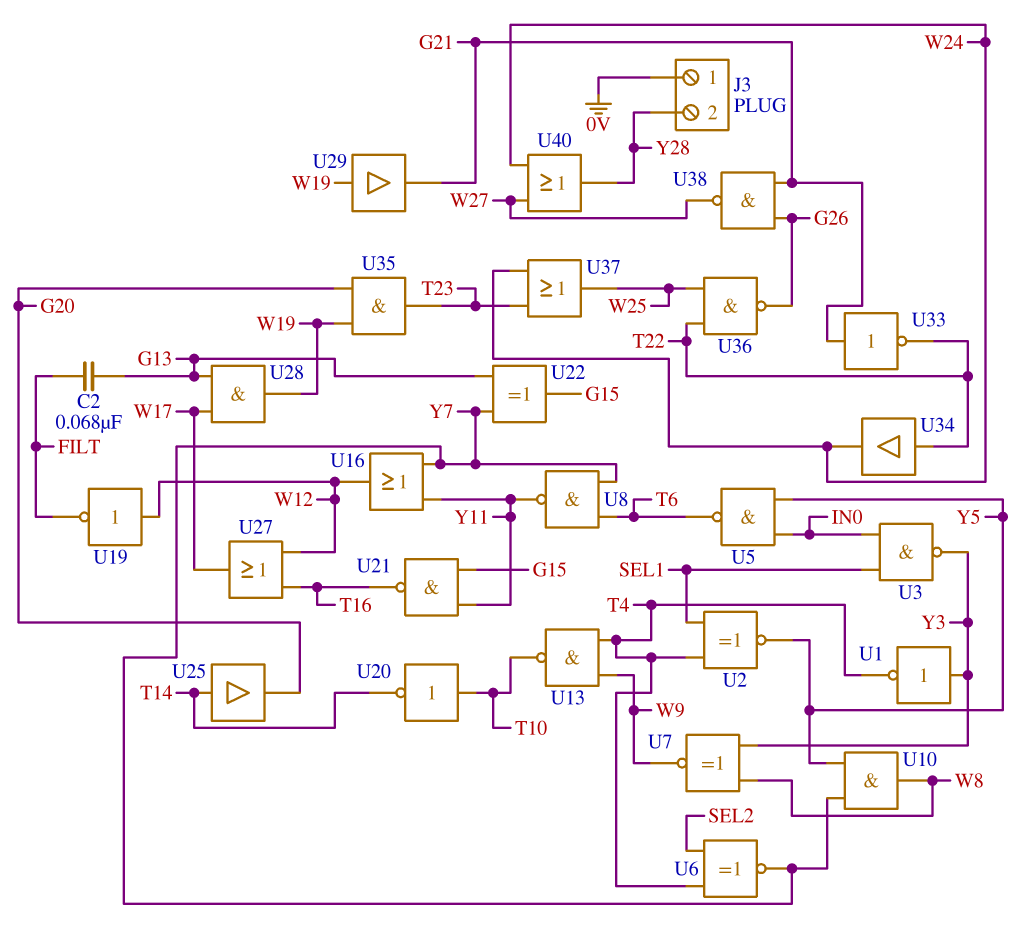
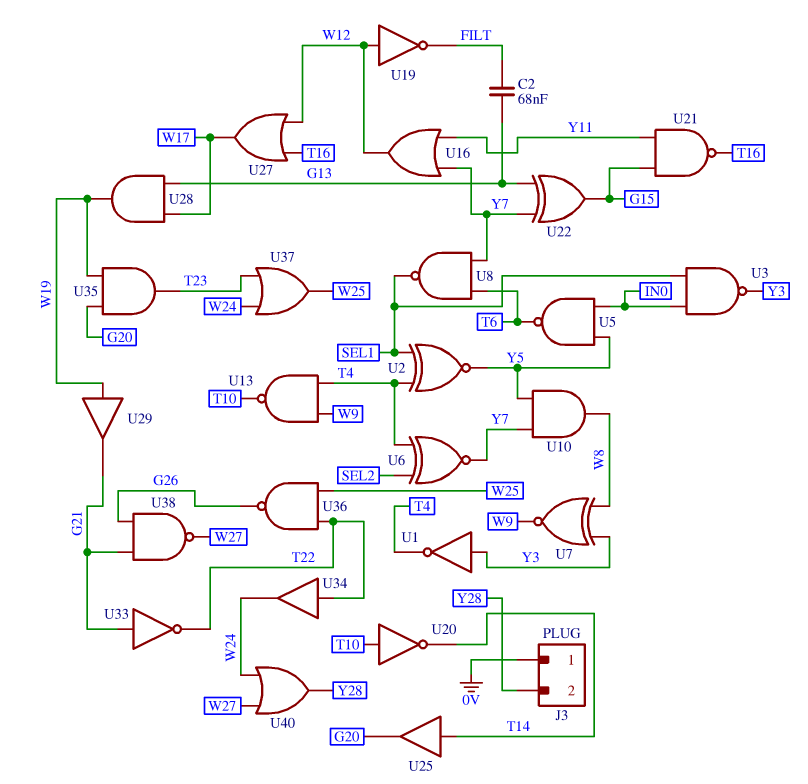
U8: NAND (in T6, in Y7, out Y11) -> NAND (in T6, in Y7, out SEL1)

